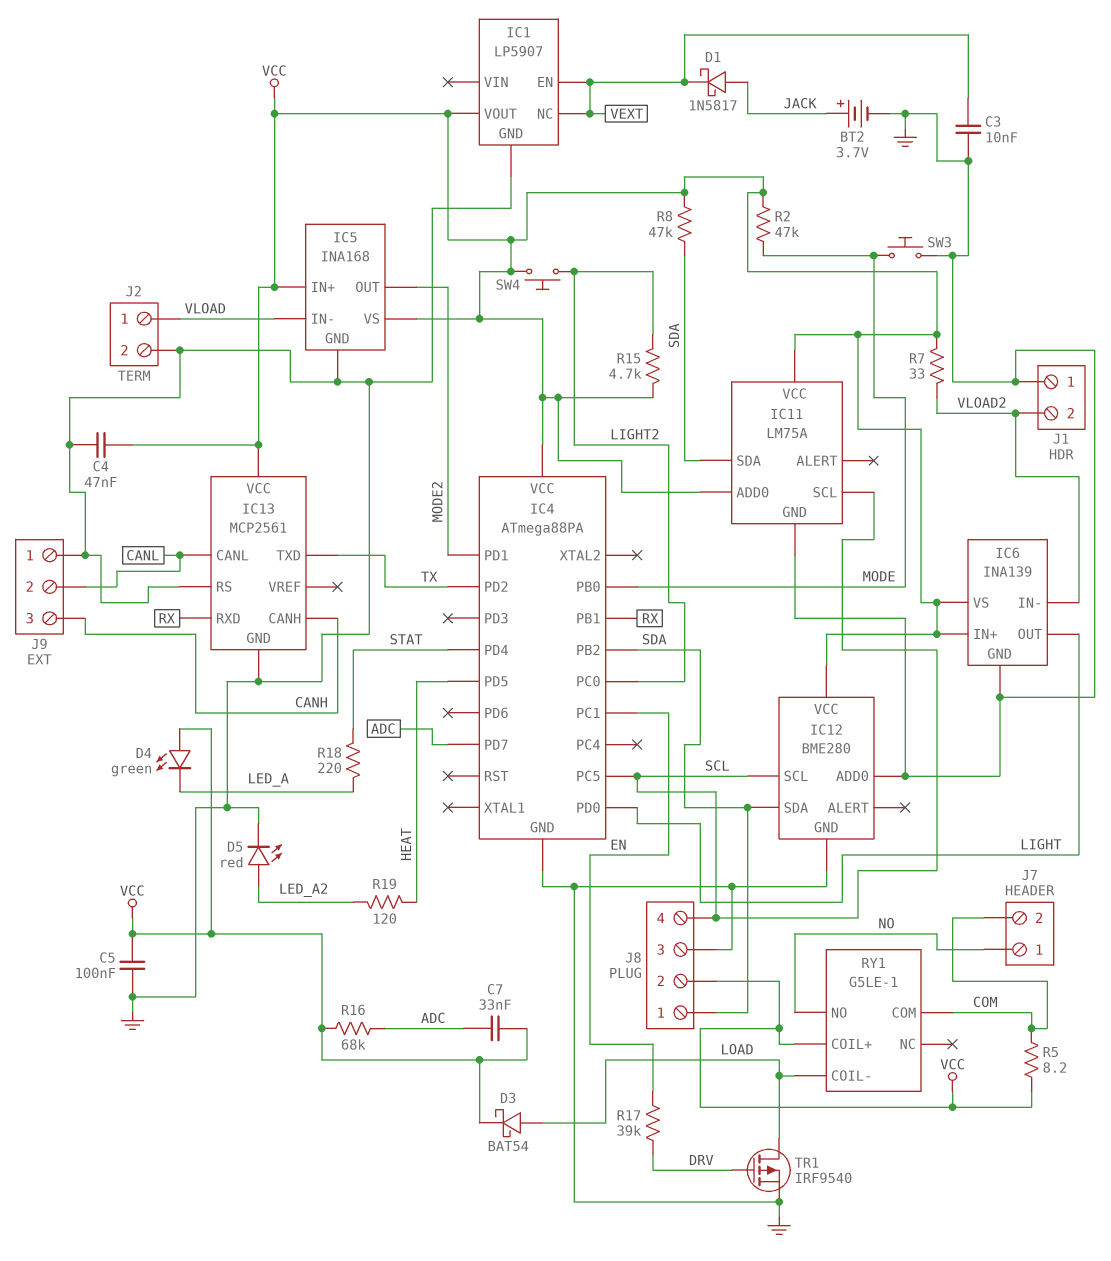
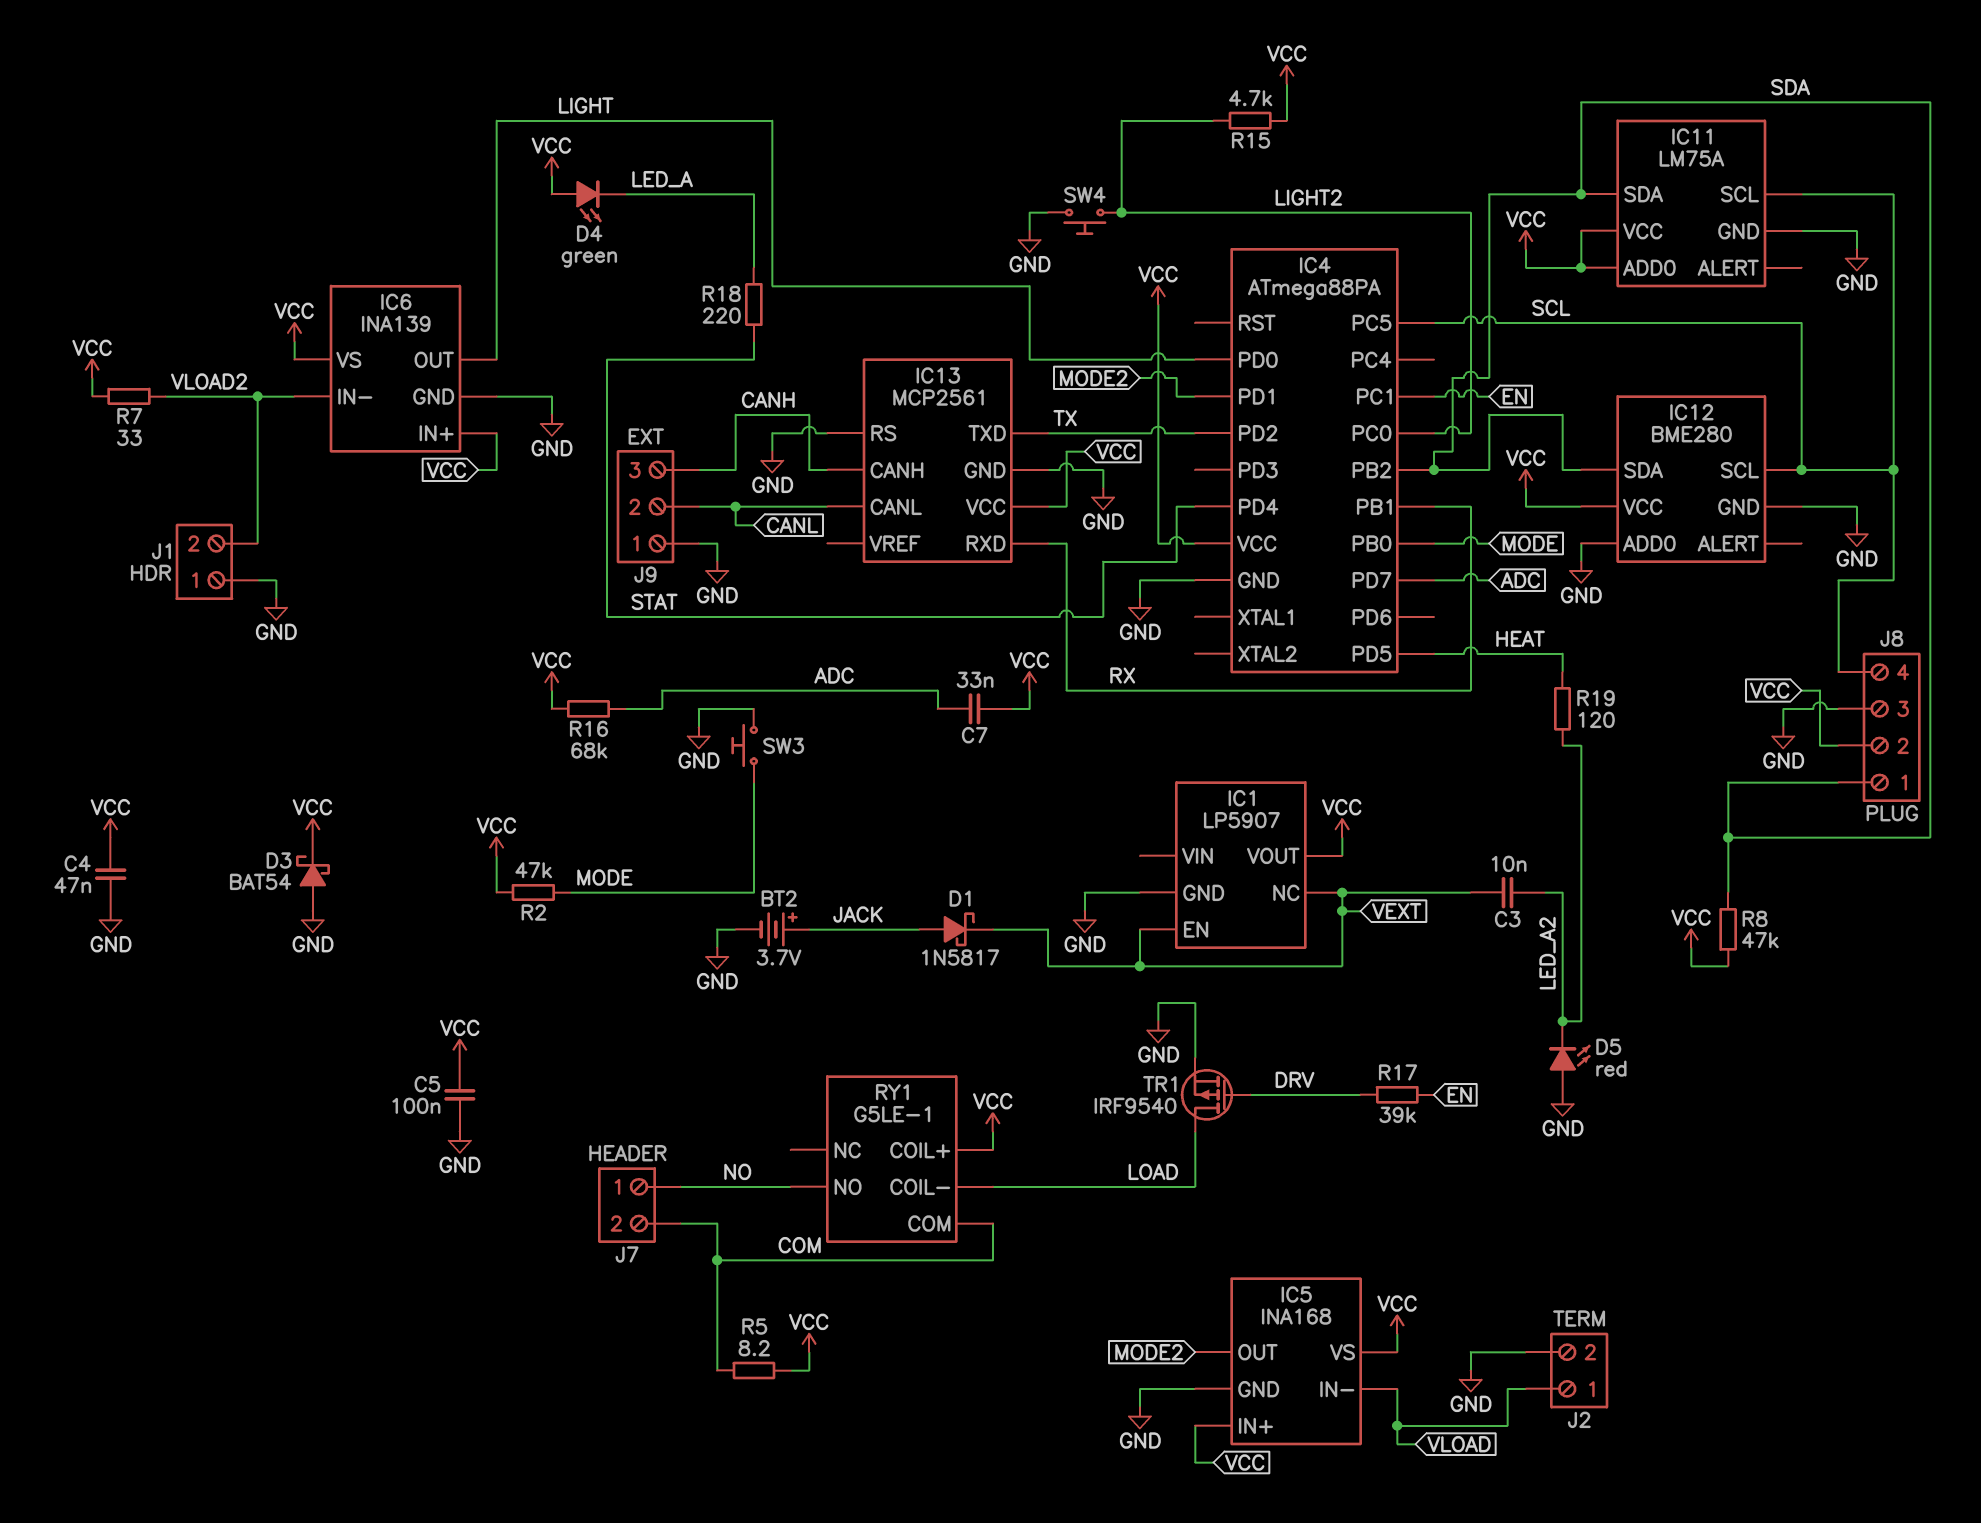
C3: 10nF (GND, VEXT) -> 10nF (LED_A2, VEXT)
D3: schottky BAT54 (A LOAD, K VCC) -> schottky BAT54 (A GND, K VCC)
D5: LED red (A LED_A2, K GND) -> LED red (A GND, K LED_A2)
SW4: button (LIGHT2, VCC) -> button (GND, LIGHT2)

